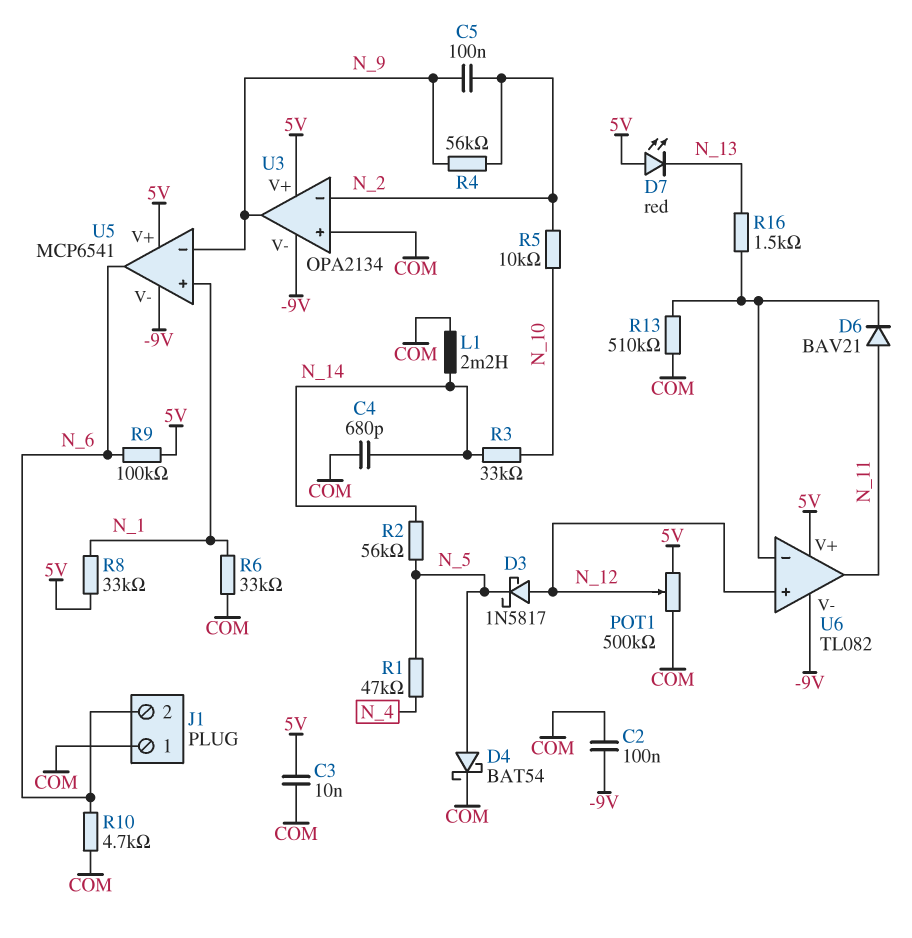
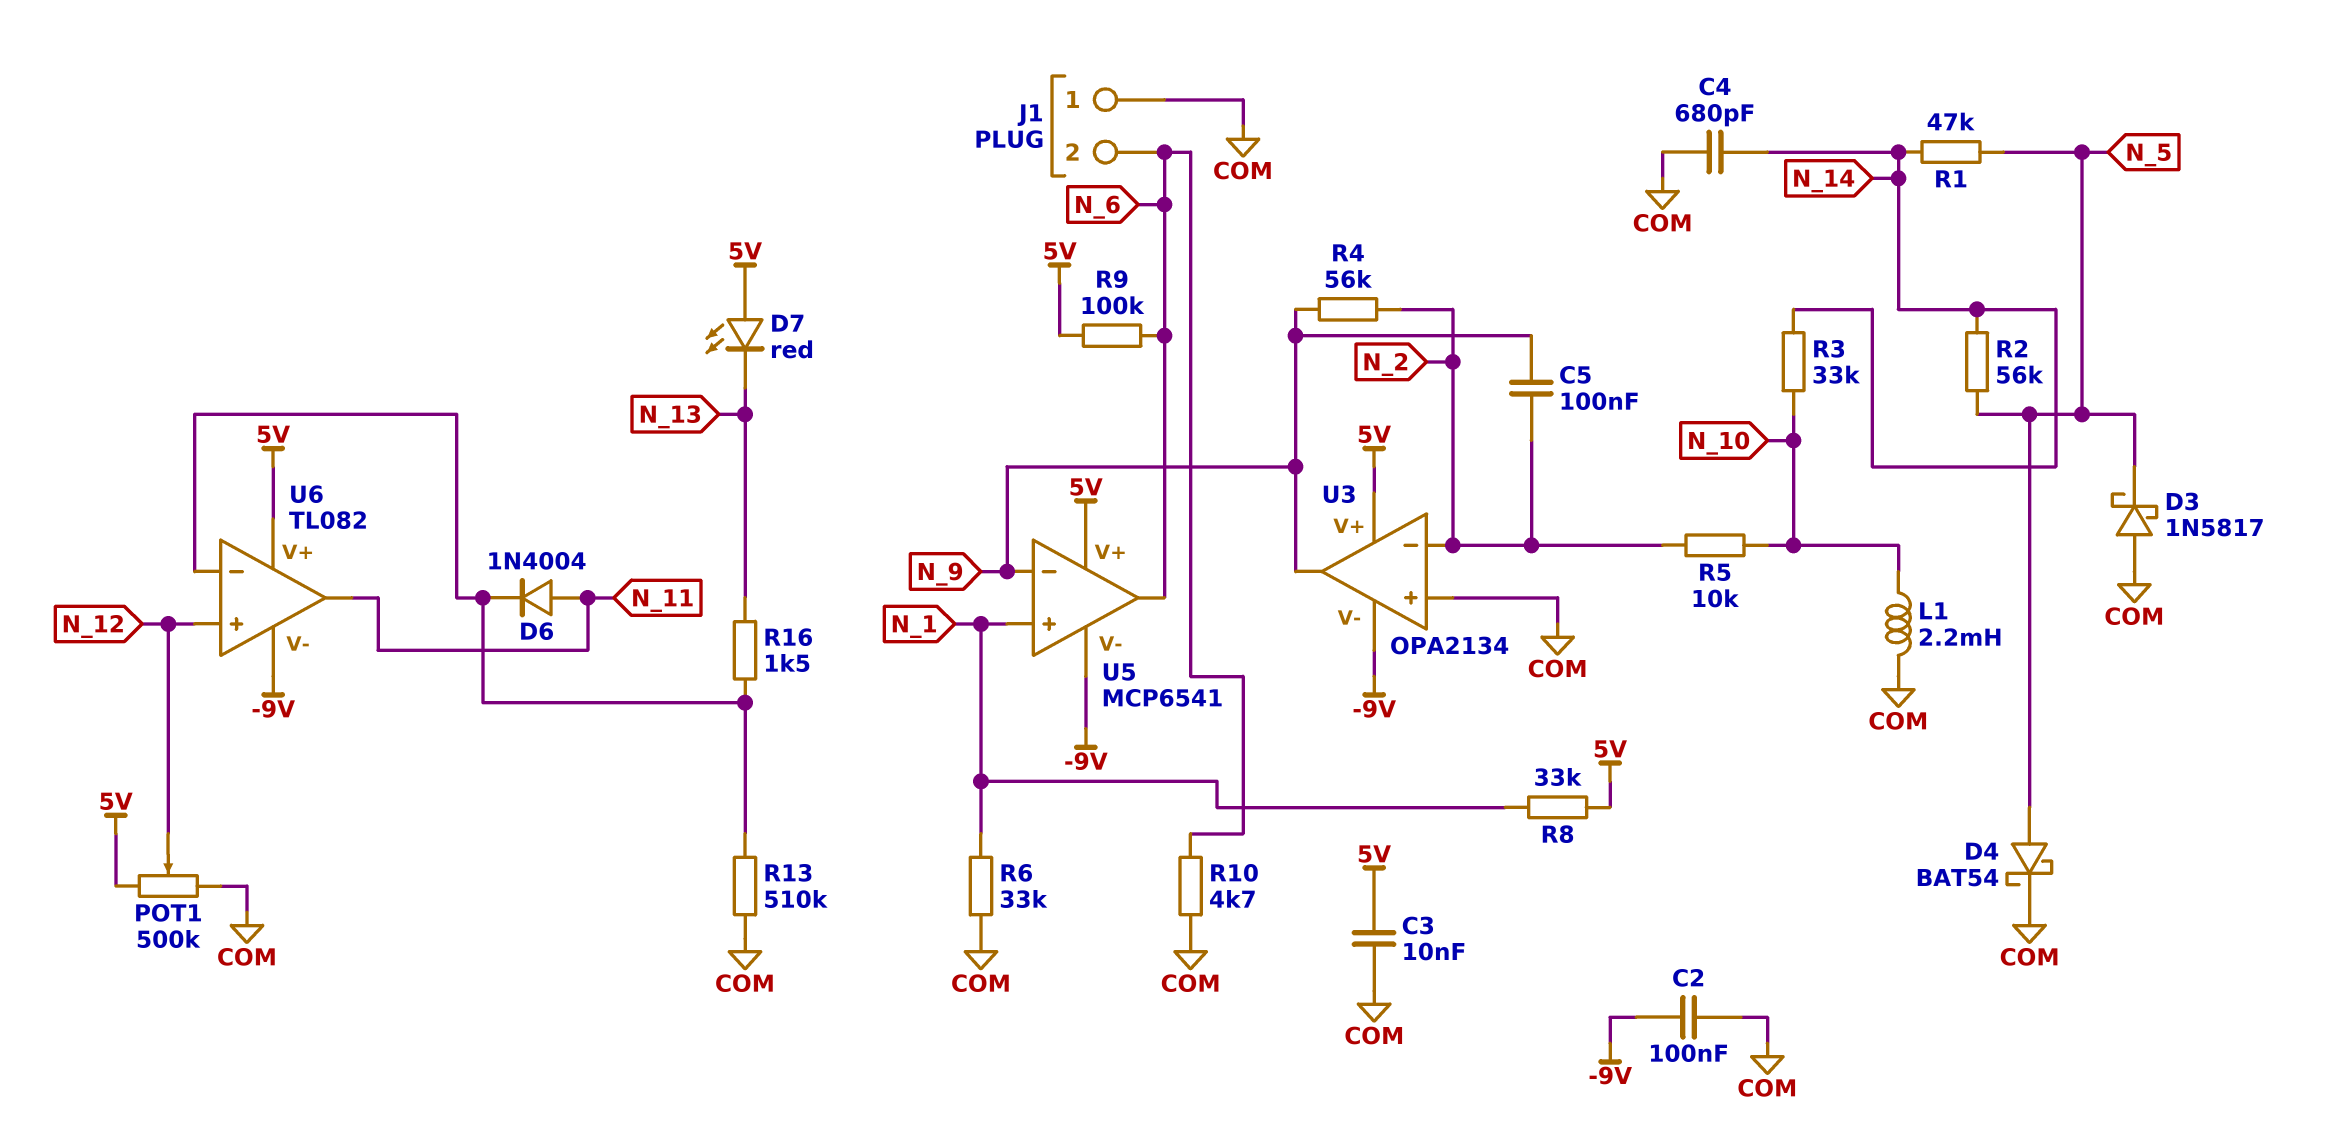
D3: schottky 1N5817 (A N_12, K N_5) -> schottky 1N5817 (A COM, K N_5)
D6: diode BAV21 (A N_11, K U6/in-) -> diode 1N4004 (A N_11, K U6/in-)
L1: 2.2mH (COM, N_14) -> 2.2mH (COM, N_10)
R1: 47k (N_4, N_5) -> 47k (N_5, N_14)

